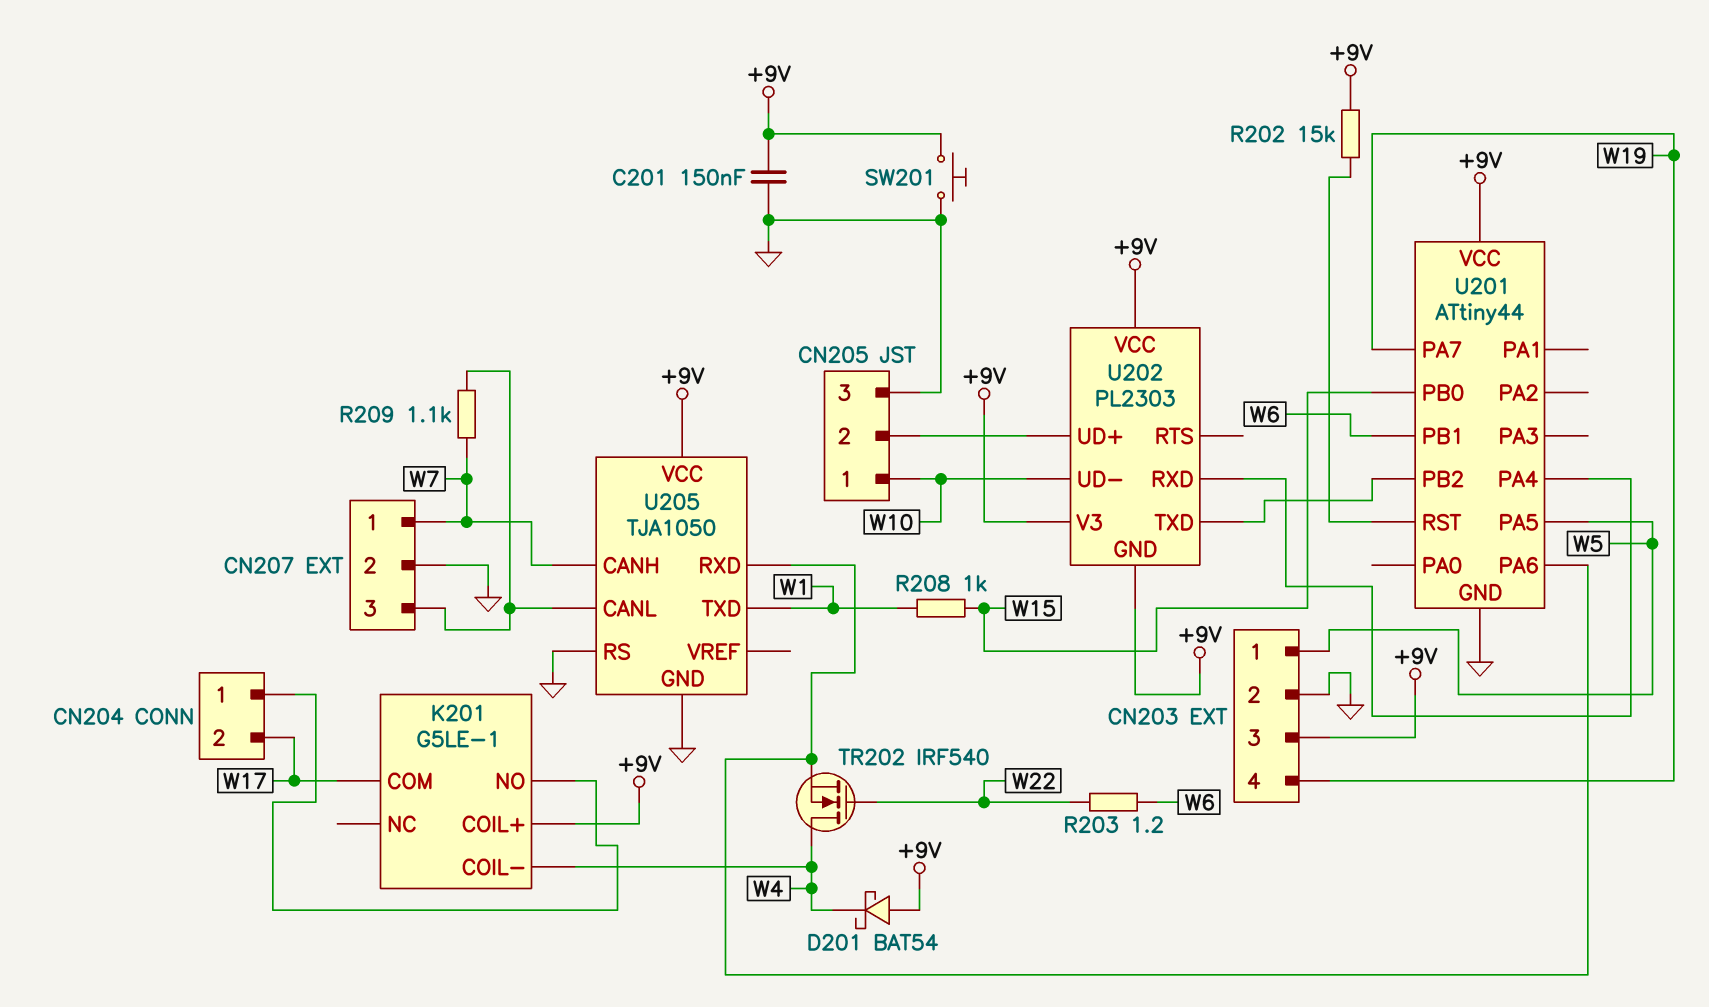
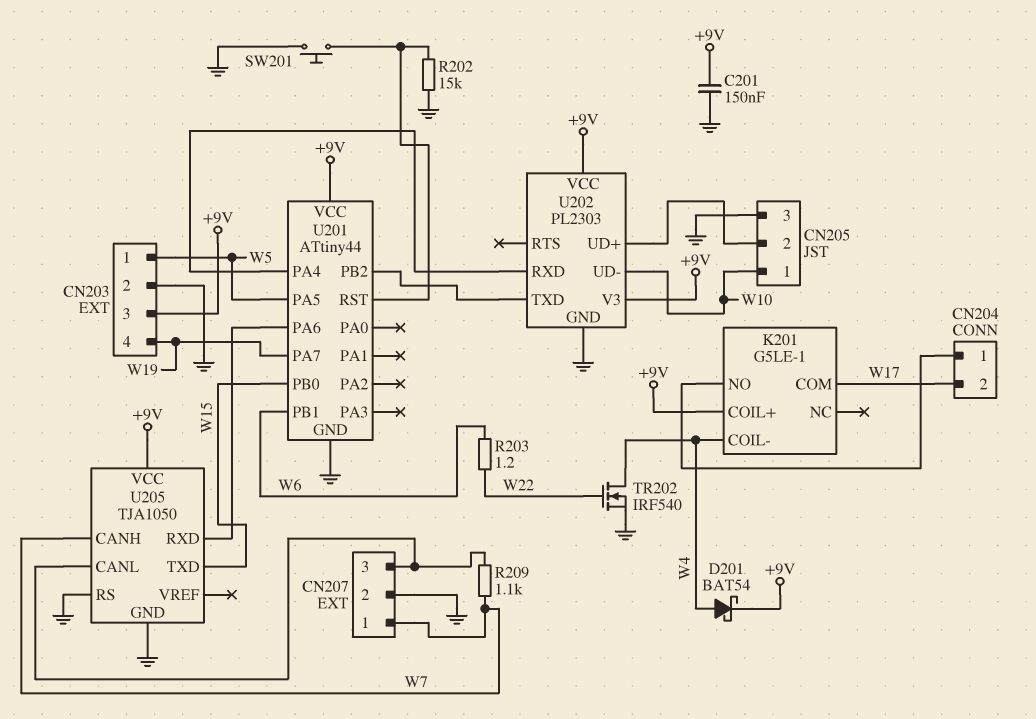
D201: schottky BAT54 (A +9V, K W4) -> schottky BAT54 (A W4, K +9V)
R202: 15k (+9V, U201/RST) -> 15k (GND, U201/RST)
R208: 1k (W1, W15) -> none
SW201: button (+9V, GND) -> button (GND, U201/RST)
TR202: NMOS IRF540 (G W22, D W4, S U201/PA6) -> NMOS IRF540 (G W22, D W4, S GND)
U202 pin GND: +9V -> GND
U205 pin TXD: W1 -> W15

